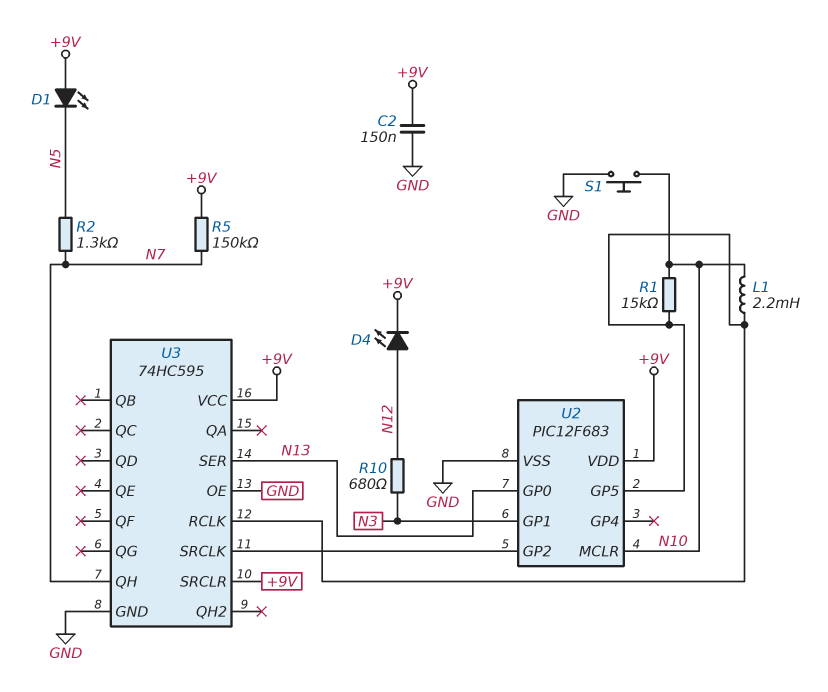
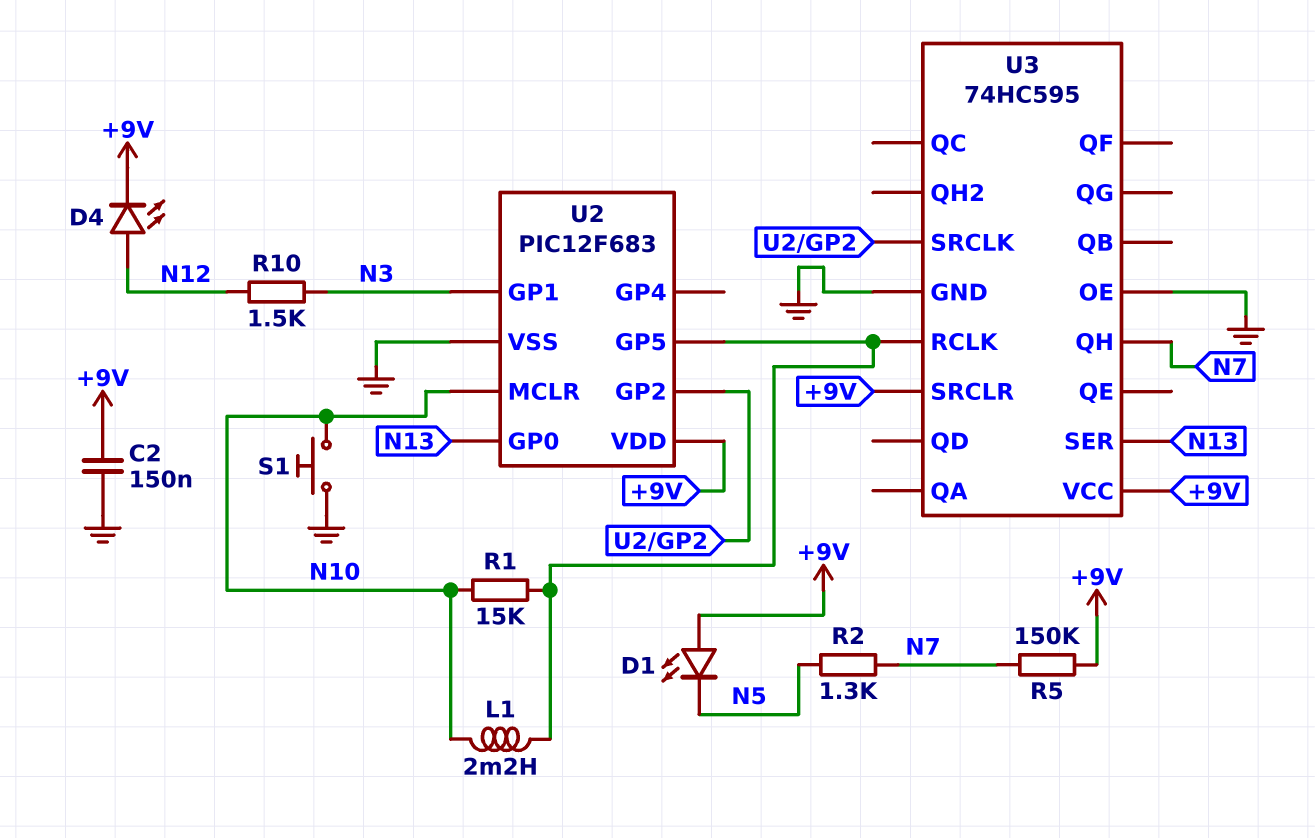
R10: 680 (N3, N12) -> 1.5k (N3, N12)

